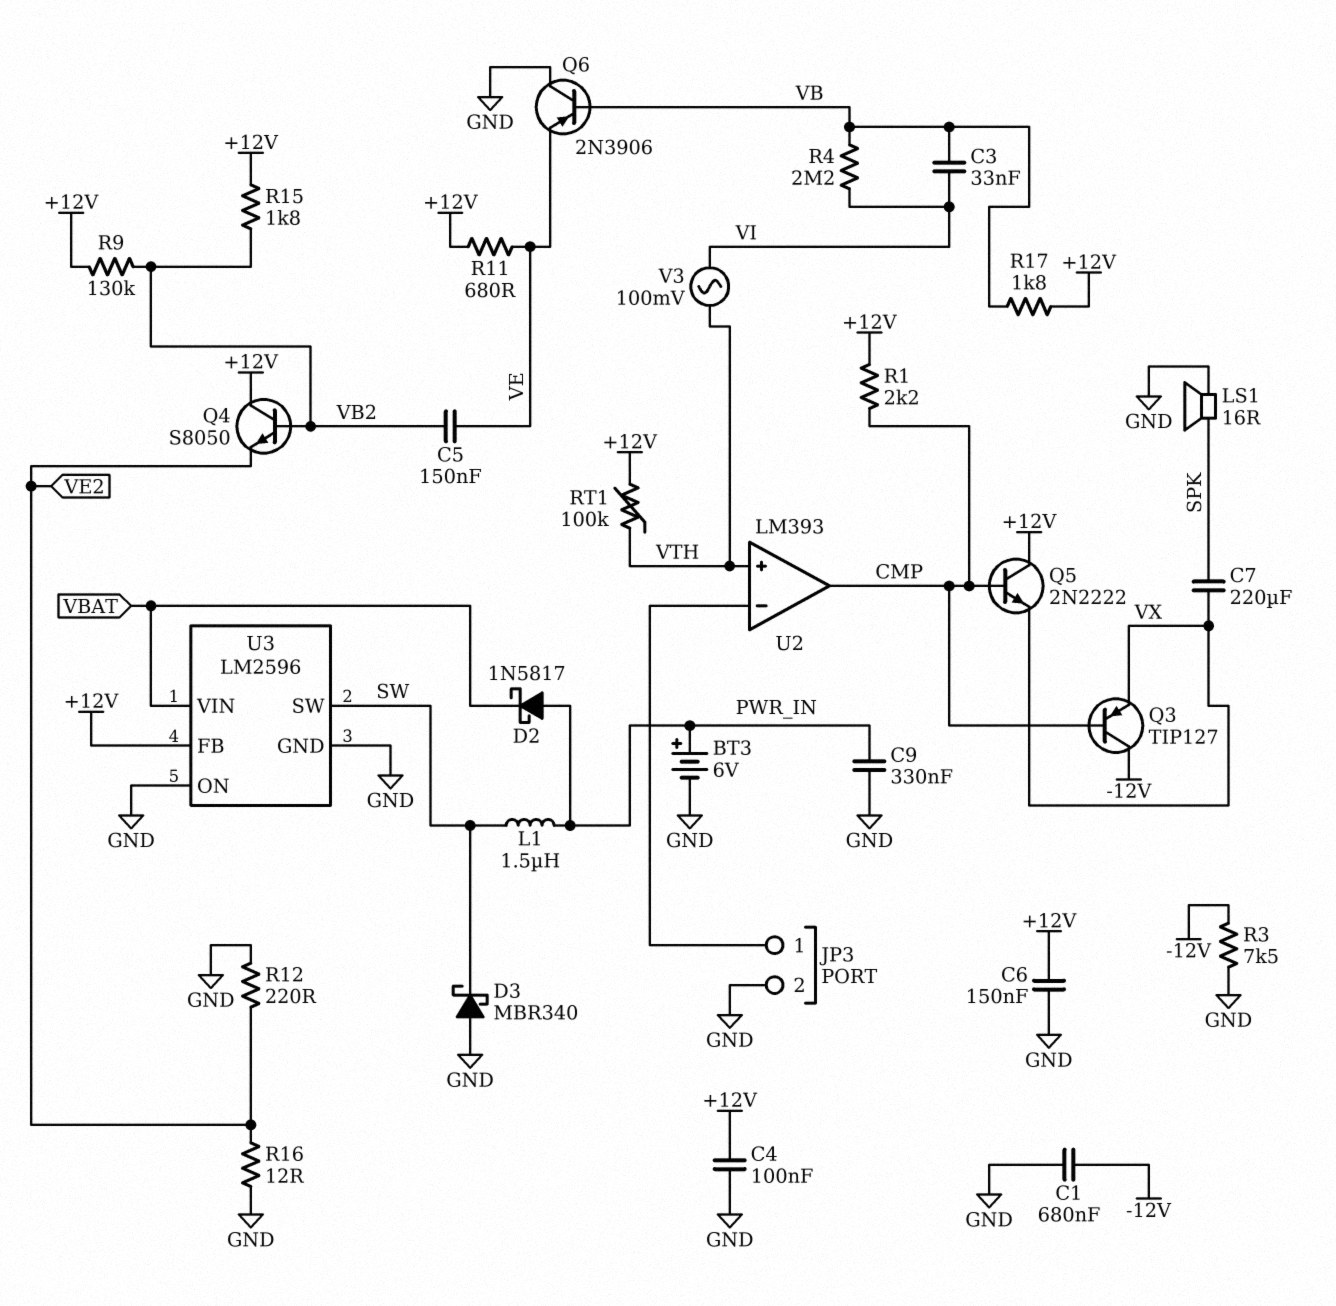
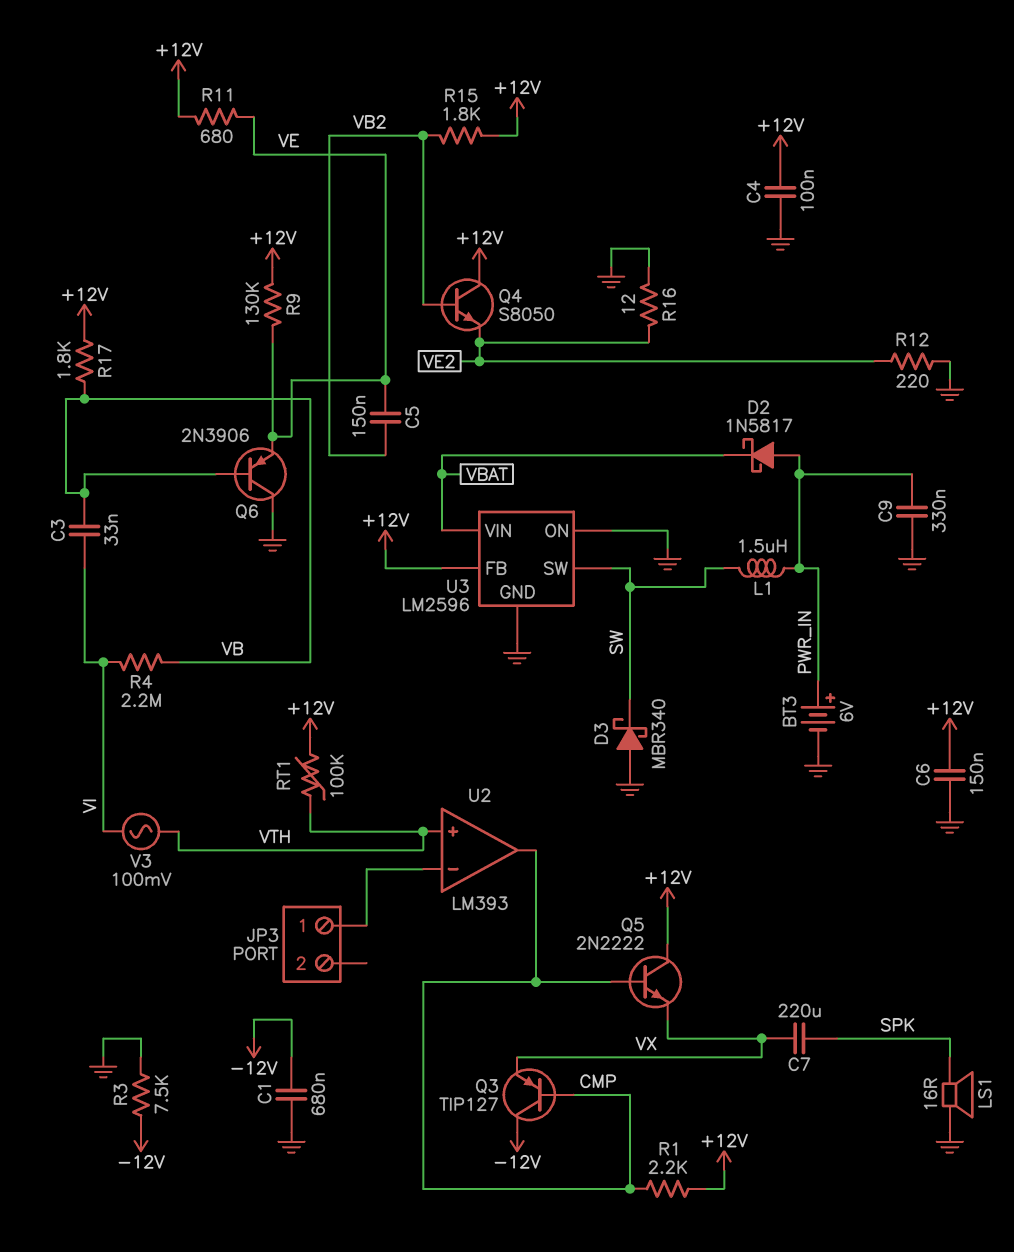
JP3 pin 2: GND -> none
R9: 130k (+12V, VB2) -> 130k (+12V, VE)

